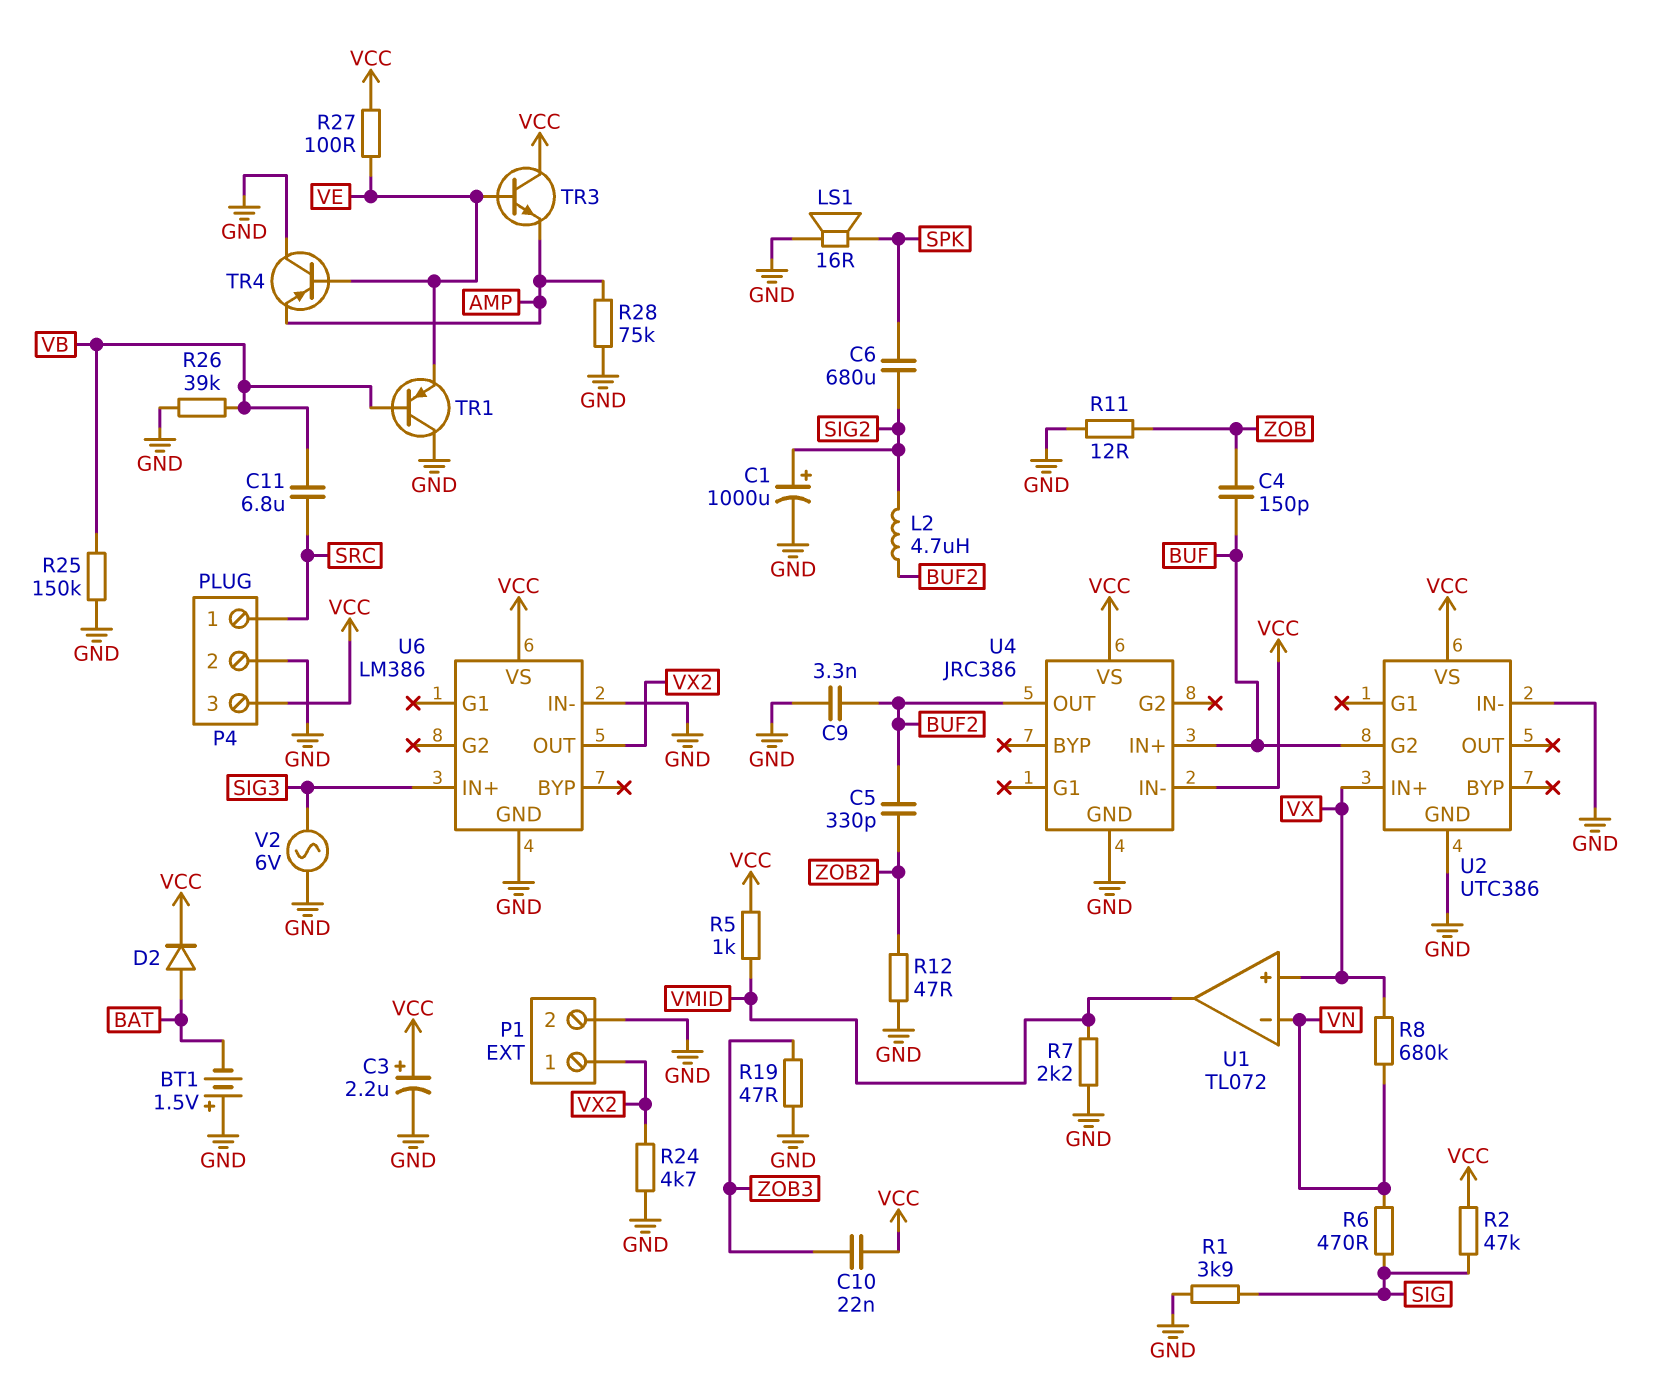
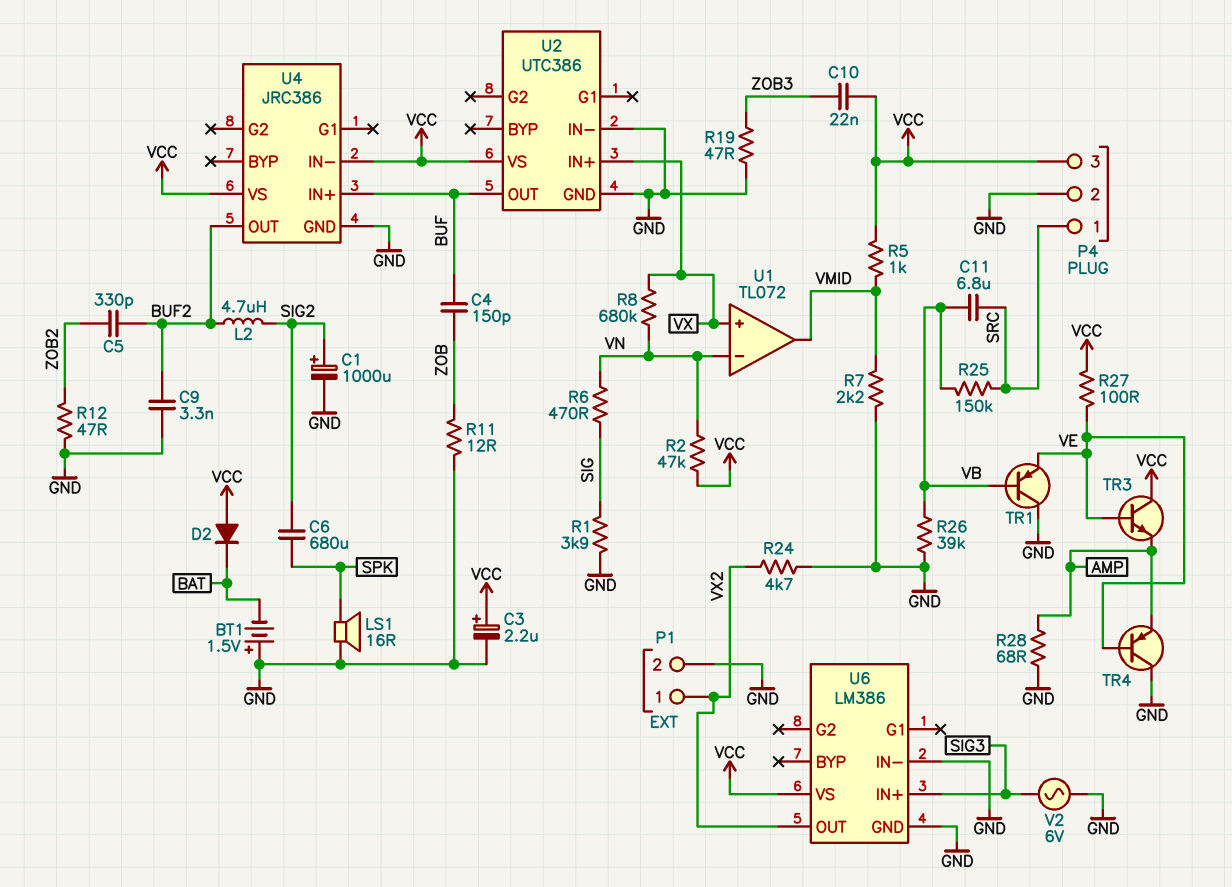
D2: diode (A BAT, K VCC) -> diode (A VCC, K BAT)
R2: 47k (SIG, VCC) -> 47k (VCC, VN)
R25: 150k (GND, VB) -> 150k (SRC, VB)
R28: 75k (AMP, GND) -> 68 (AMP, GND)
U2 pin G2: BUF -> none
U2 pin OUT: none -> BUF

